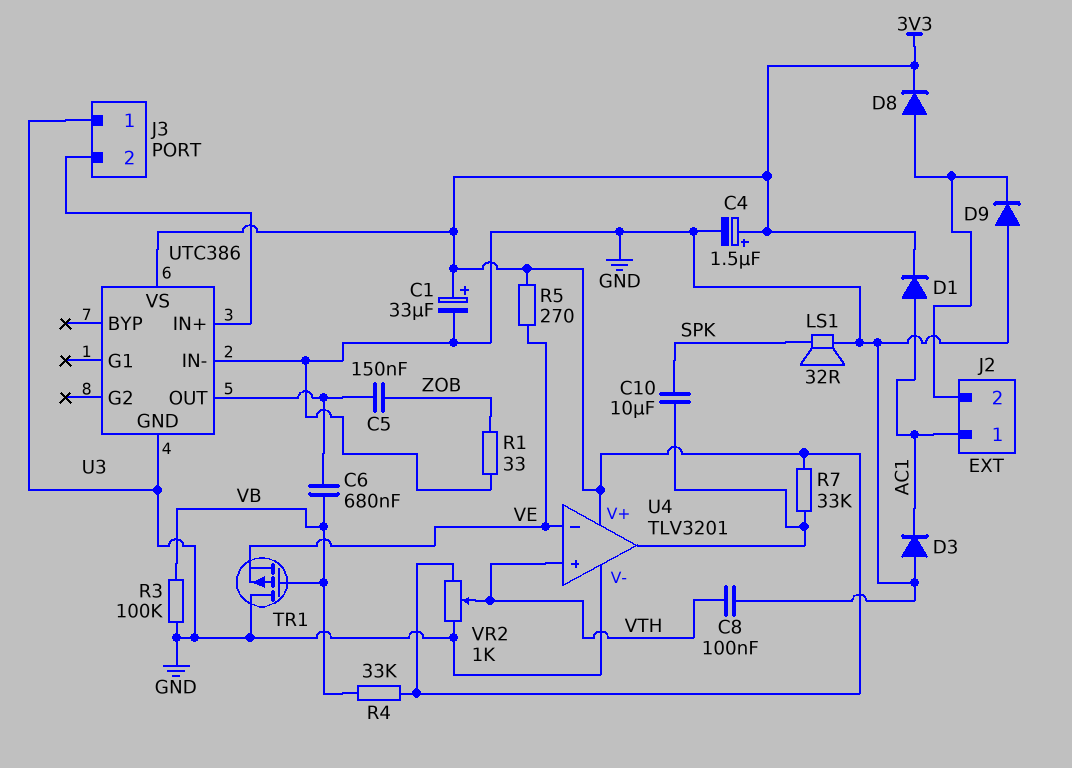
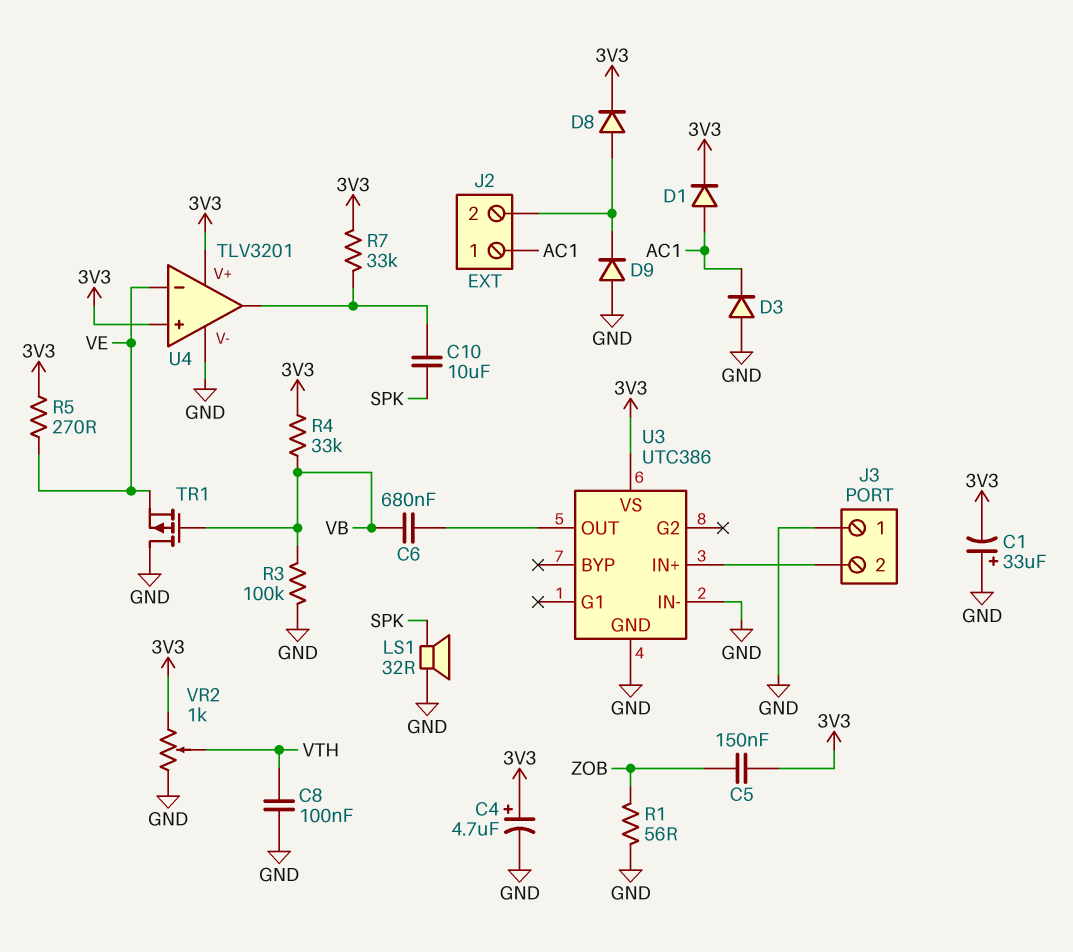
C1: 33uF (plus 3V3, minus GND) -> 33uF (plus GND, minus 3V3)
C4: 1.5uF (plus 3V3, minus GND) -> 4.7uF (plus 3V3, minus GND)
C5: 150nF (U3/OUT, ZOB) -> 150nF (3V3, ZOB)
R1: 33 (GND, ZOB) -> 56 (GND, ZOB)
U4 pin in+: VTH -> 3V3

